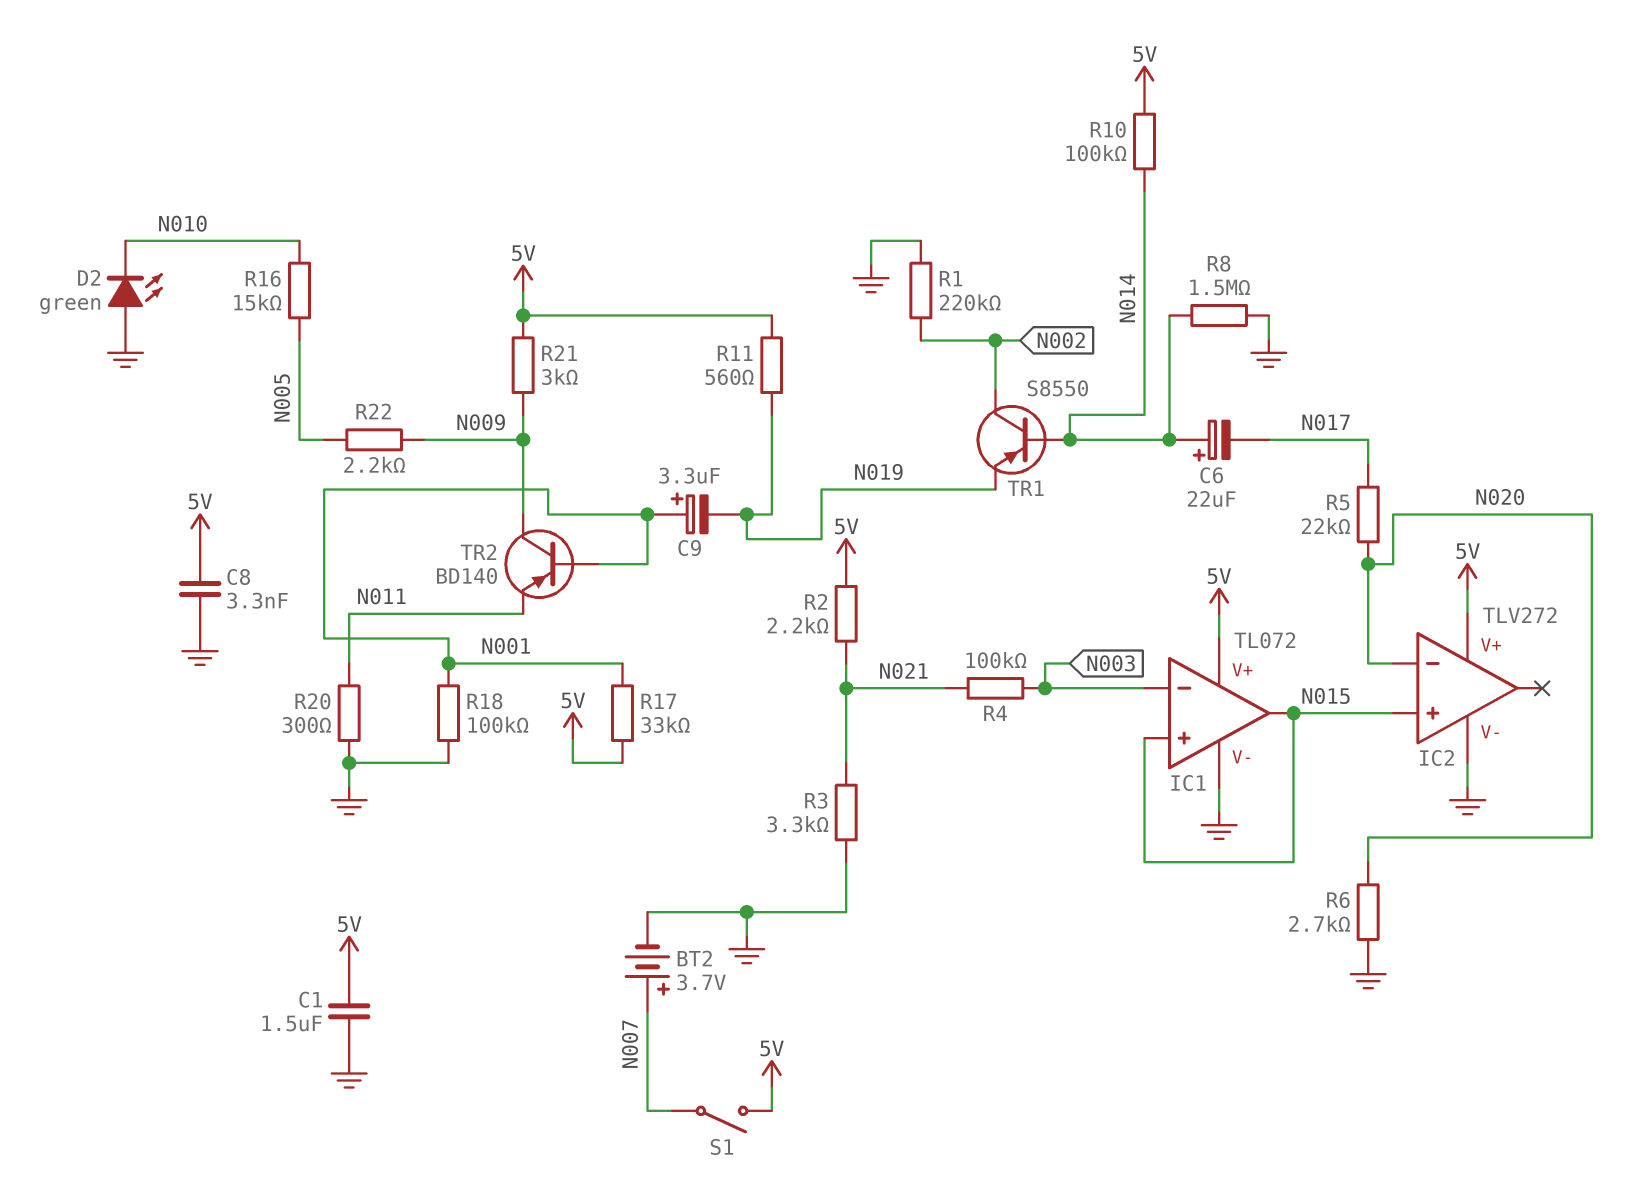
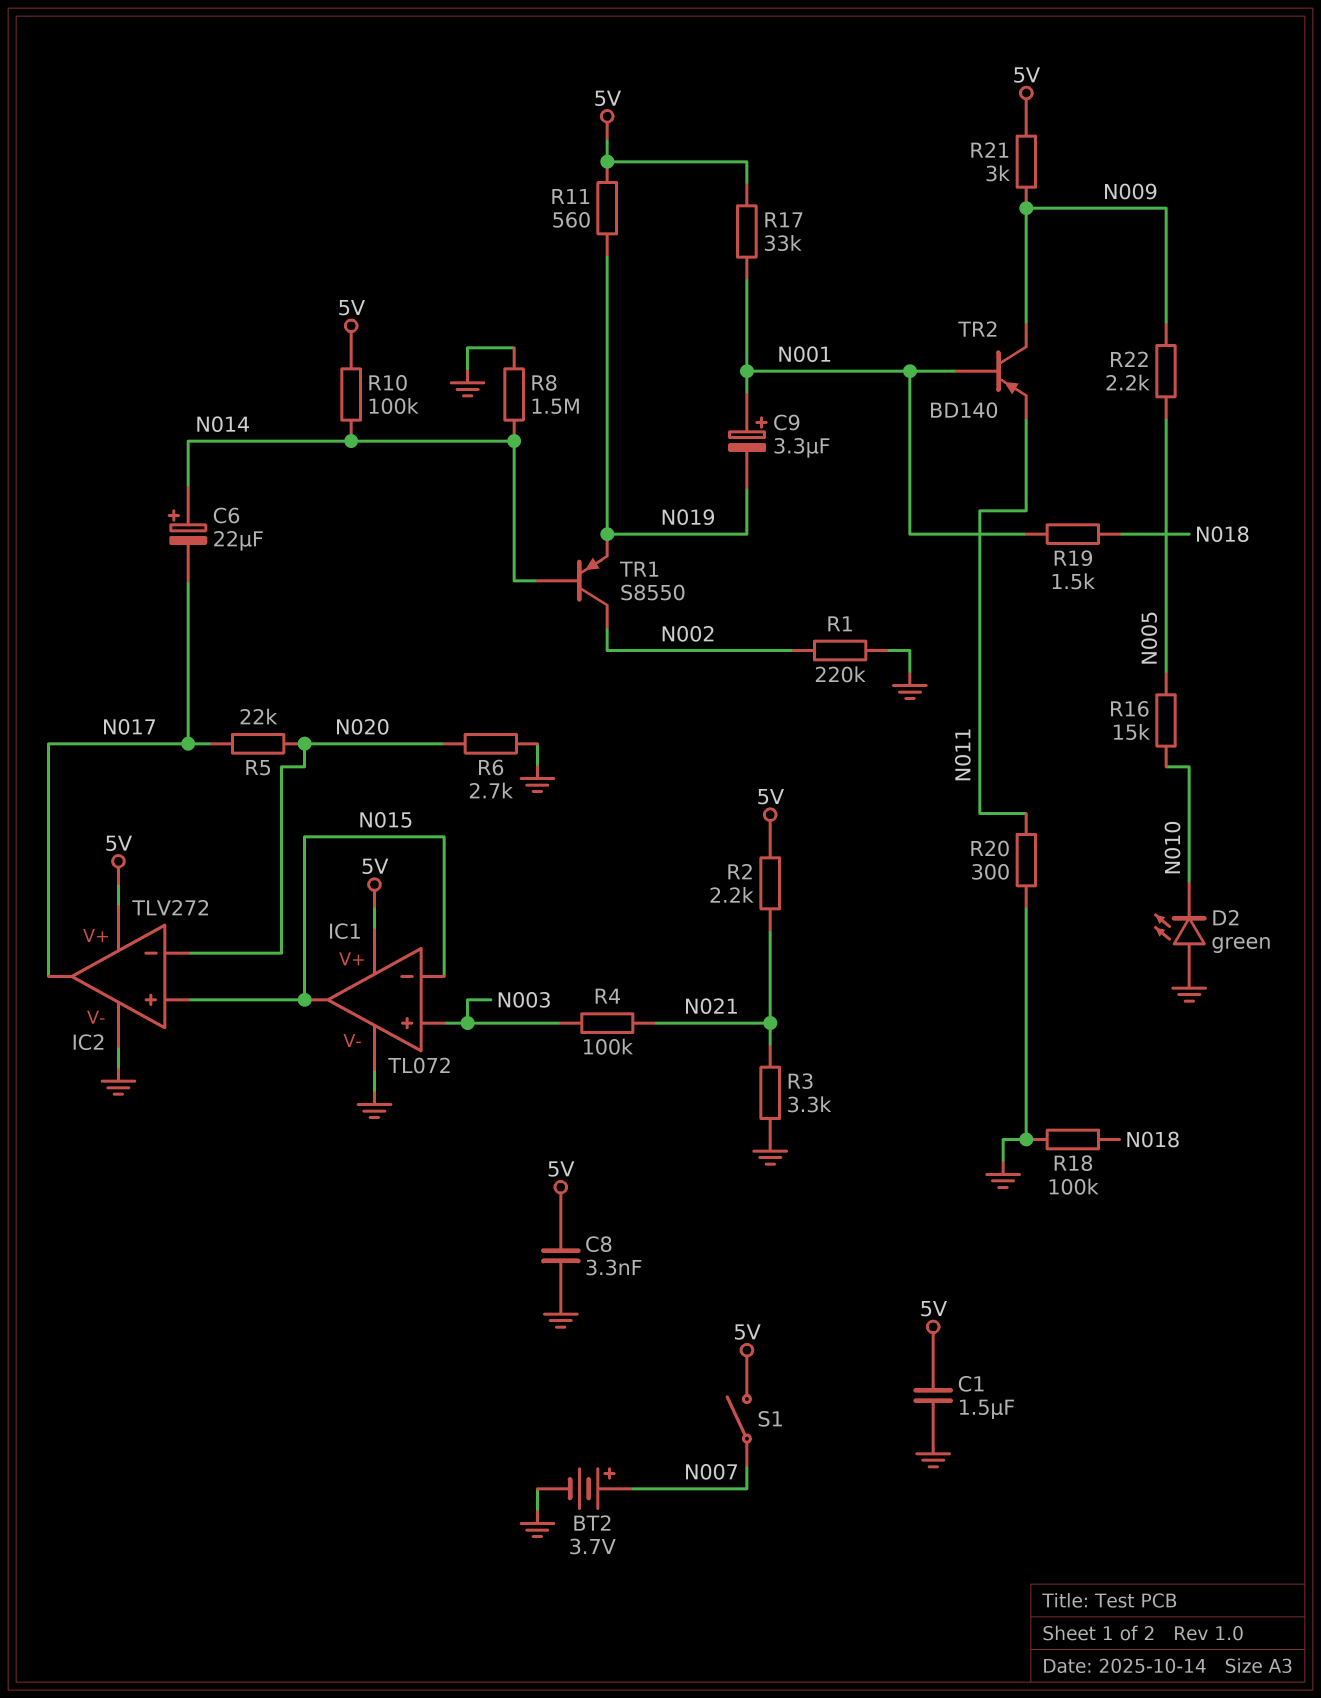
IC1 pin in+: N015 -> N003
IC1 pin in-: N003 -> N015
IC2 pin out: none -> N017
R18: 100k (GND, N001) -> 100k (GND, N018)
R19: none -> 1.5k (N001, N018)

